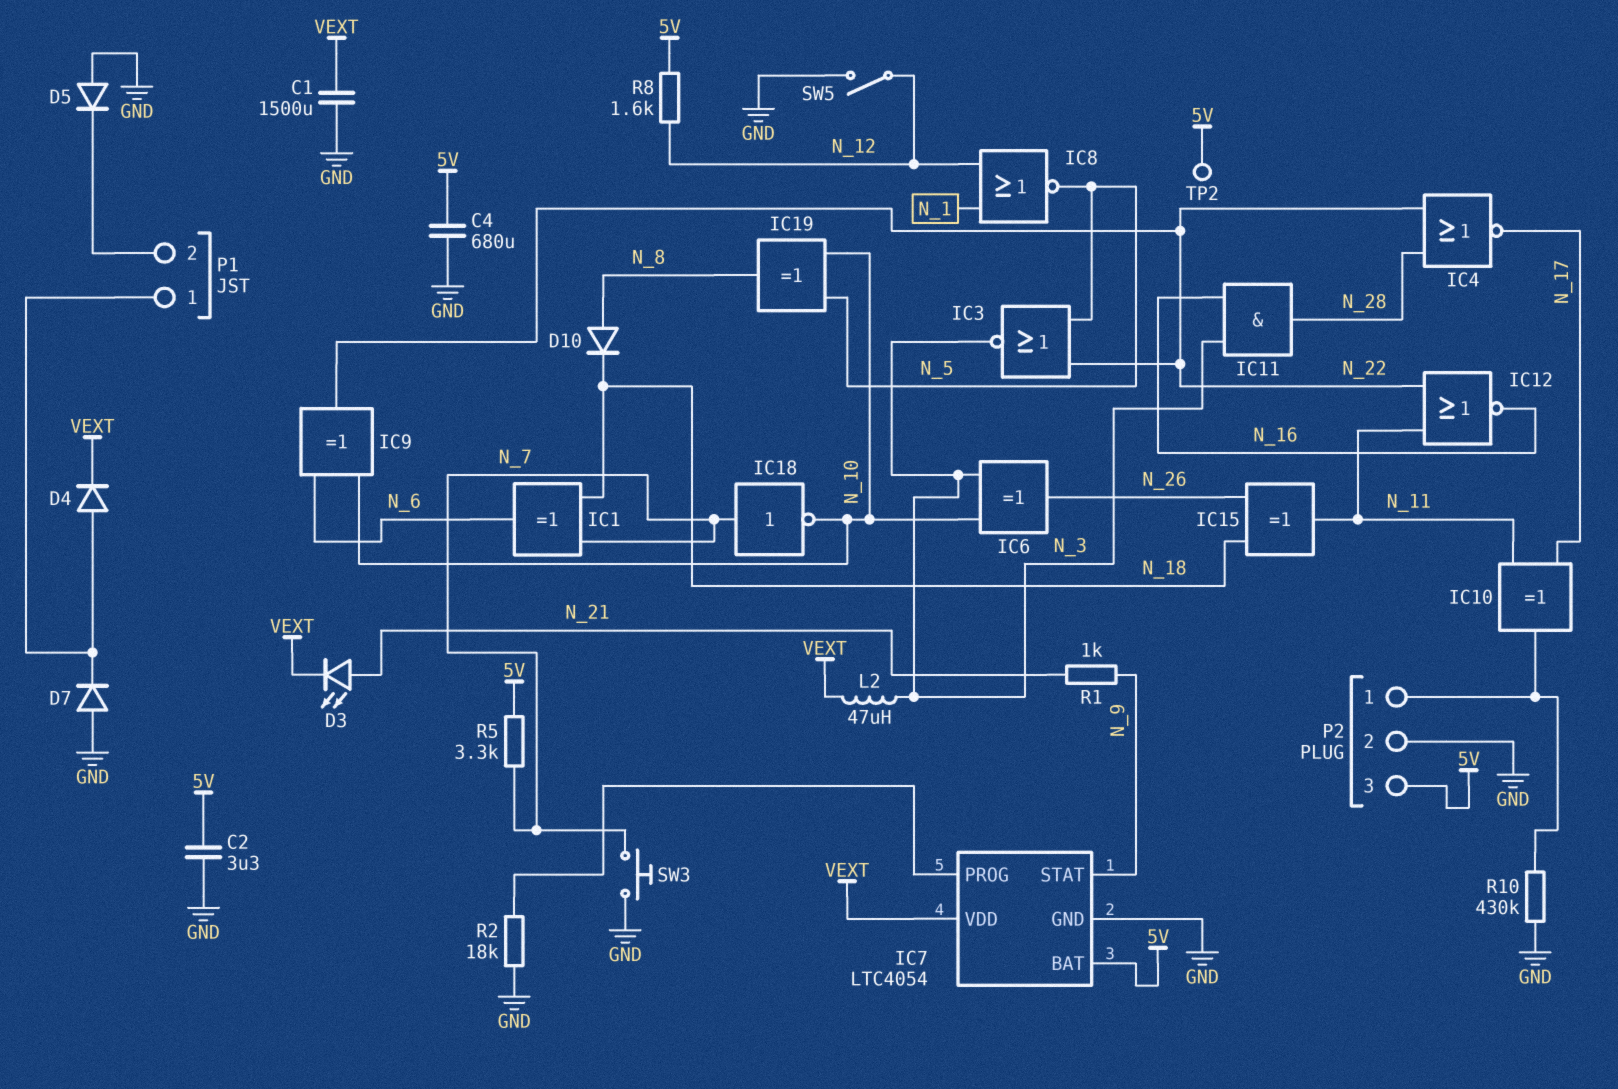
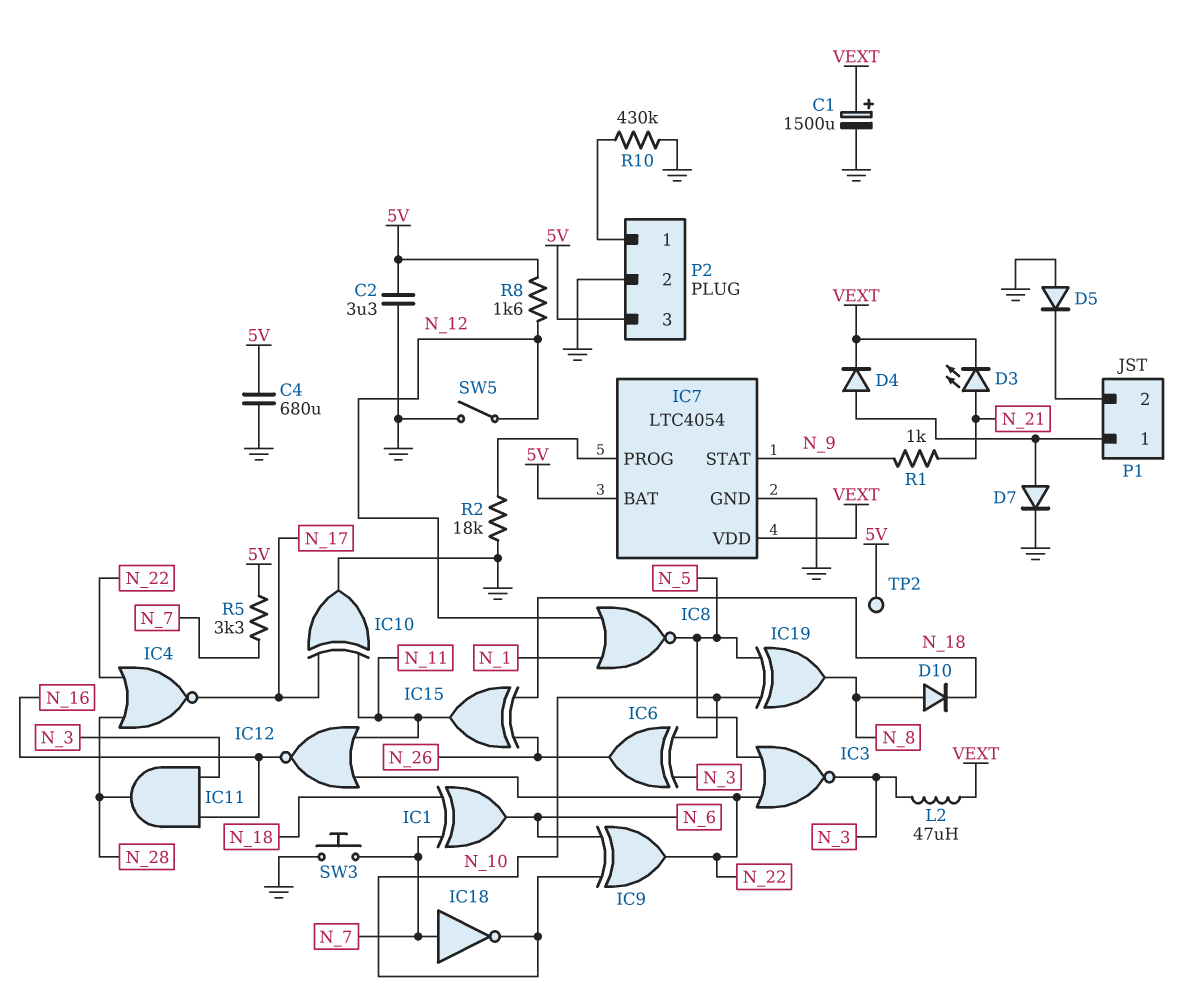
C1: 1500uF (GND, VEXT) -> 1500uF (plus VEXT, minus GND)
D7: diode (A GND, K P1/1) -> diode (A P1/1, K GND)
IC10: XOR (in N_11, in N_17, out P2/1) -> XOR (in N_11, in N_17, out GND)

